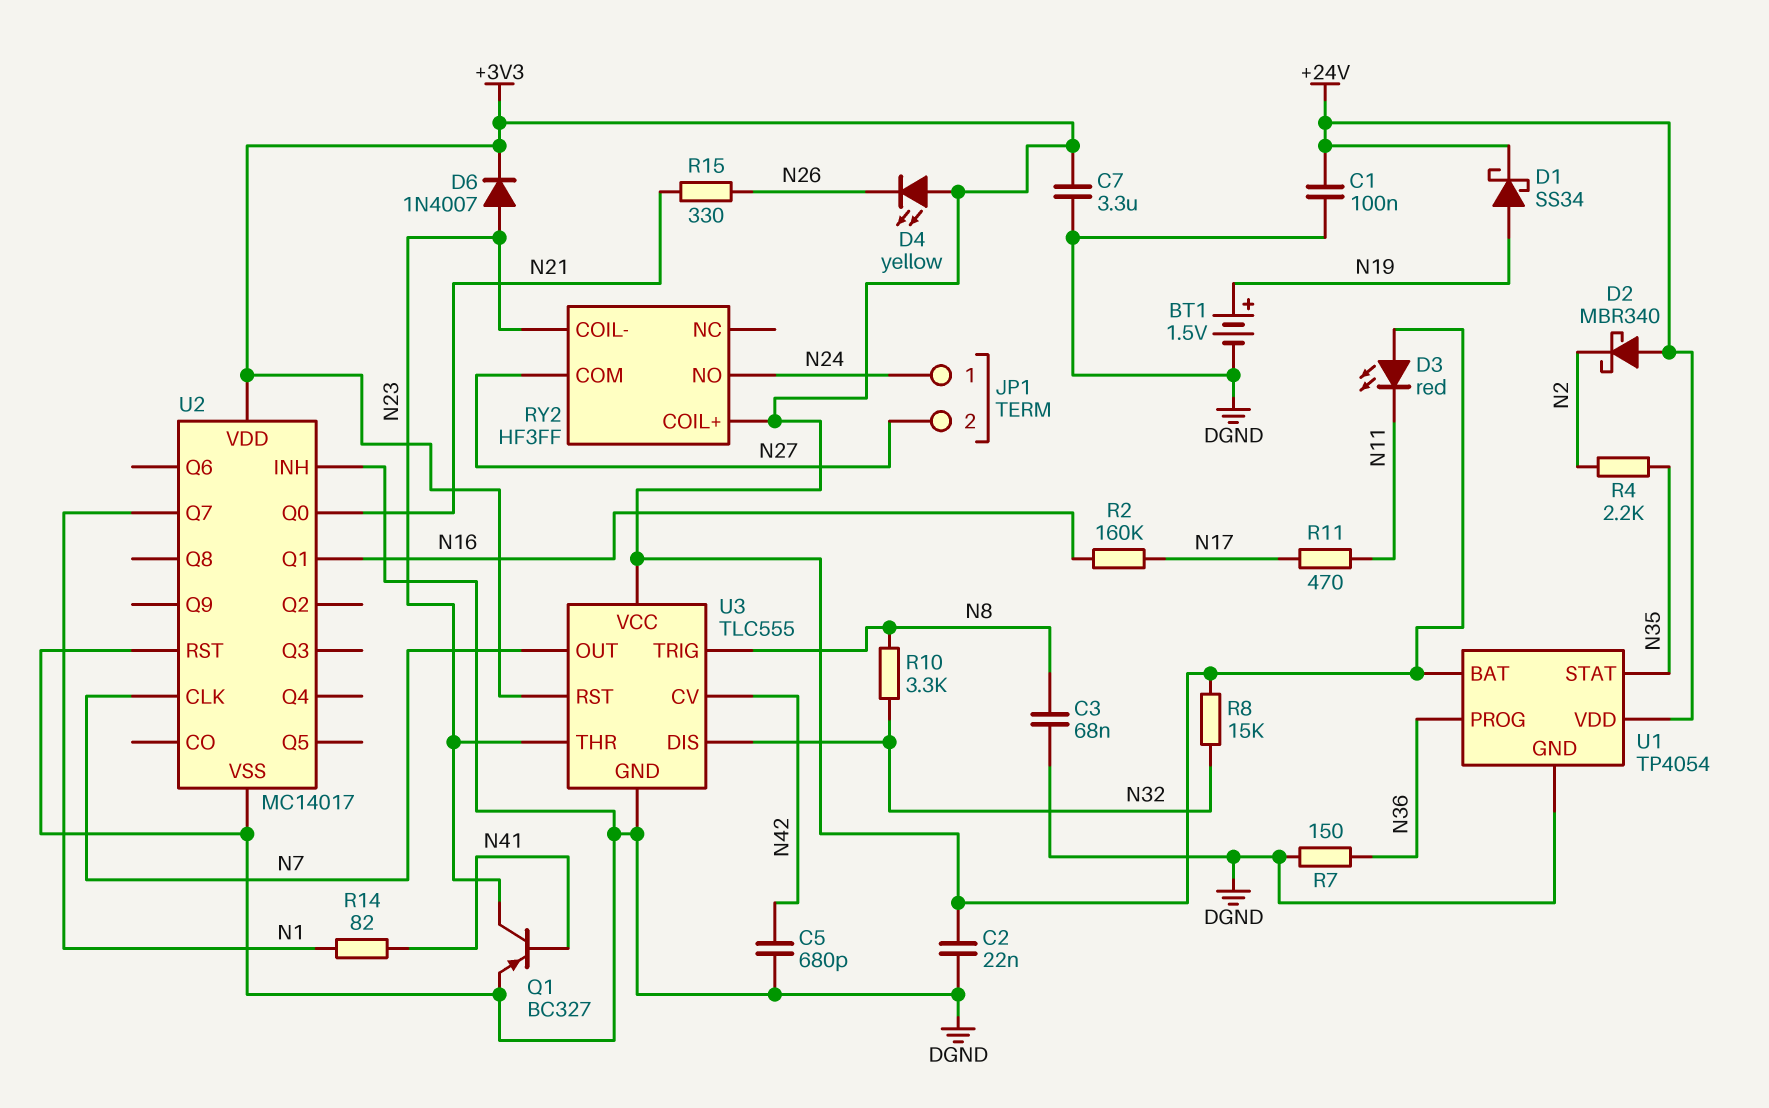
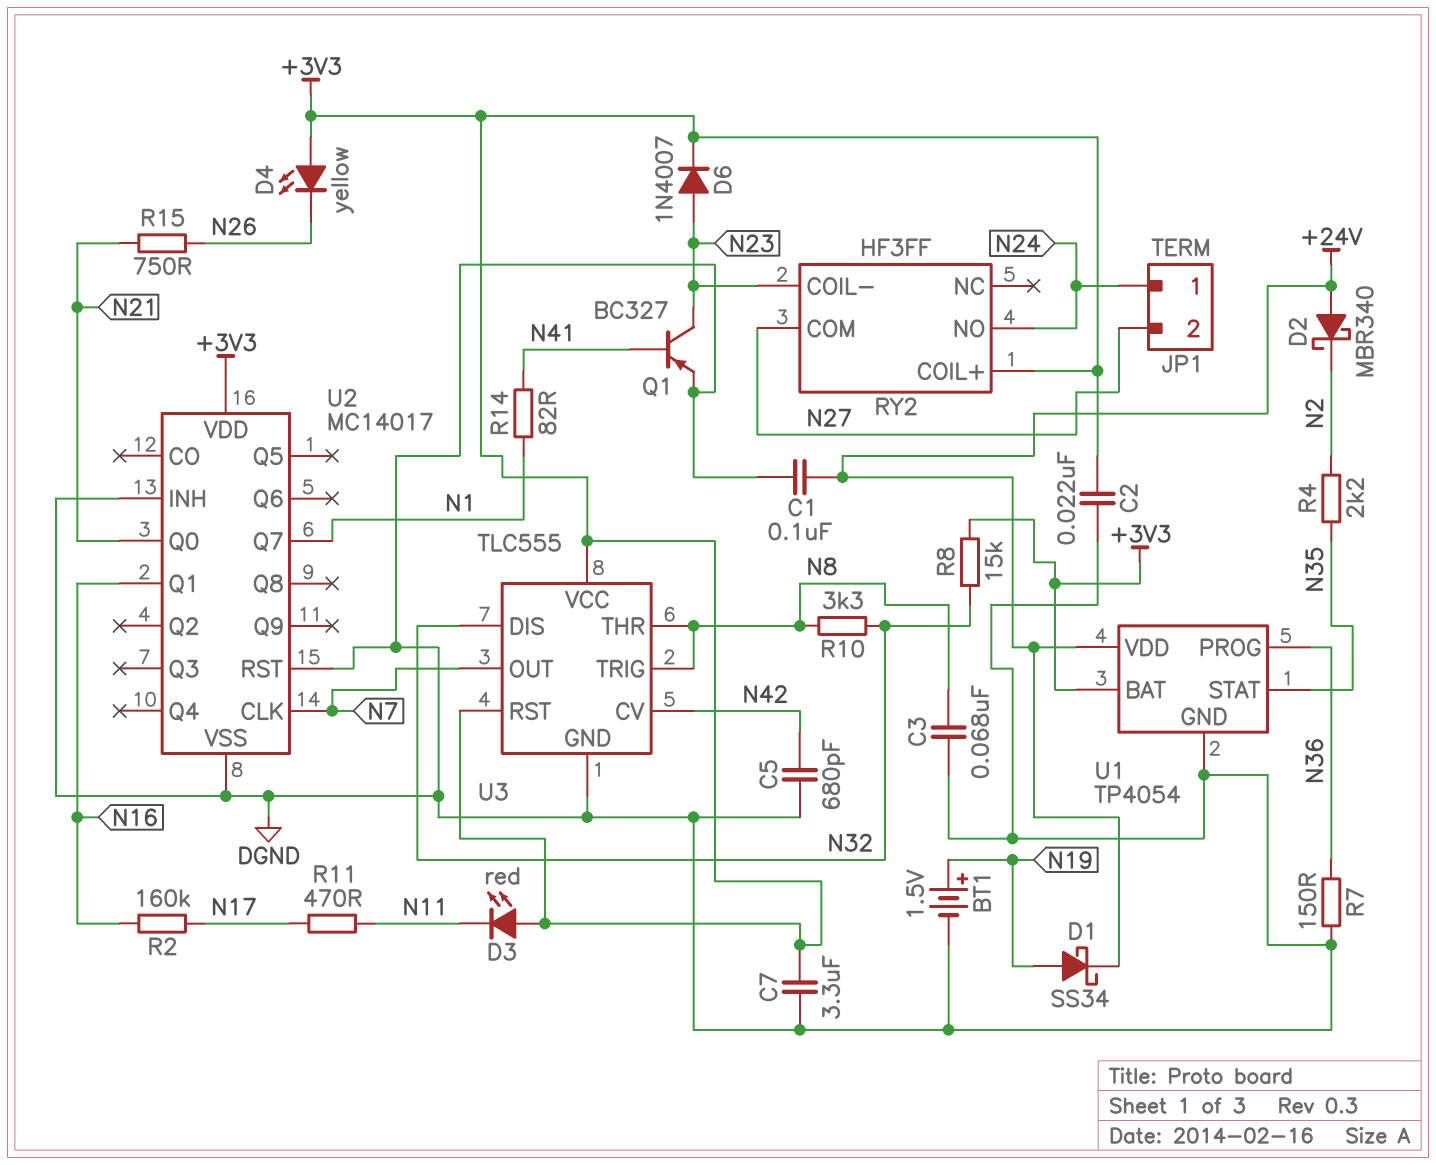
R15: 330 (N21, N26) -> 750 (N21, N26)
U3 pin THR: N23 -> N8

